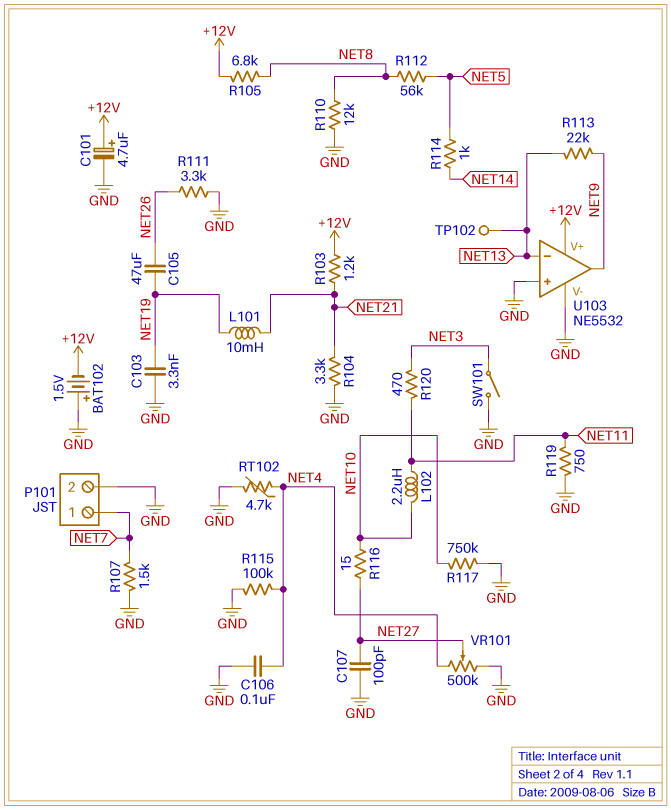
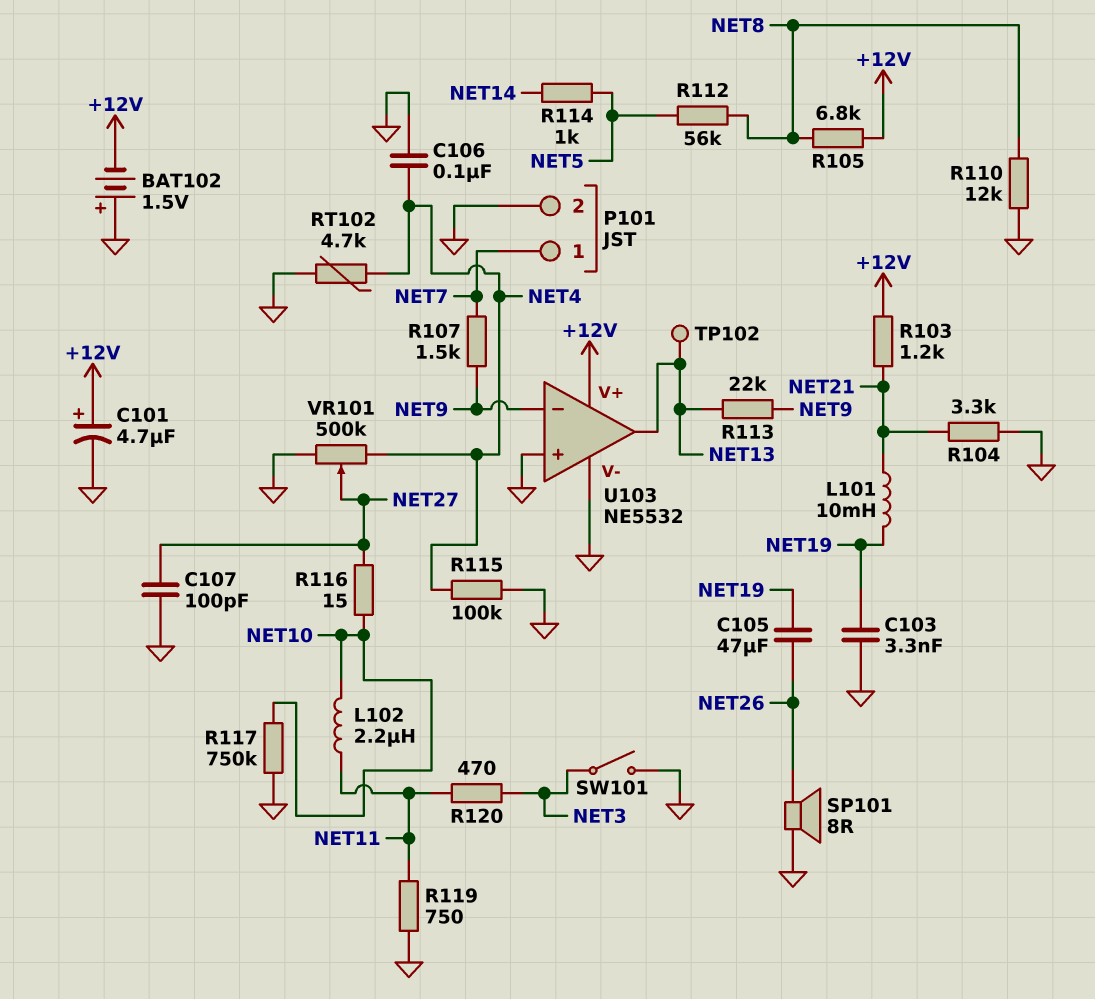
R107: 1.5k (GND, NET7) -> 1.5k (NET7, NET9)
R111: 3.3k (GND, NET26) -> none
SP101: none -> speaker 8R (GND, NET26)
U103 pin in-: NET13 -> NET9
U103 pin out: NET9 -> NET13

